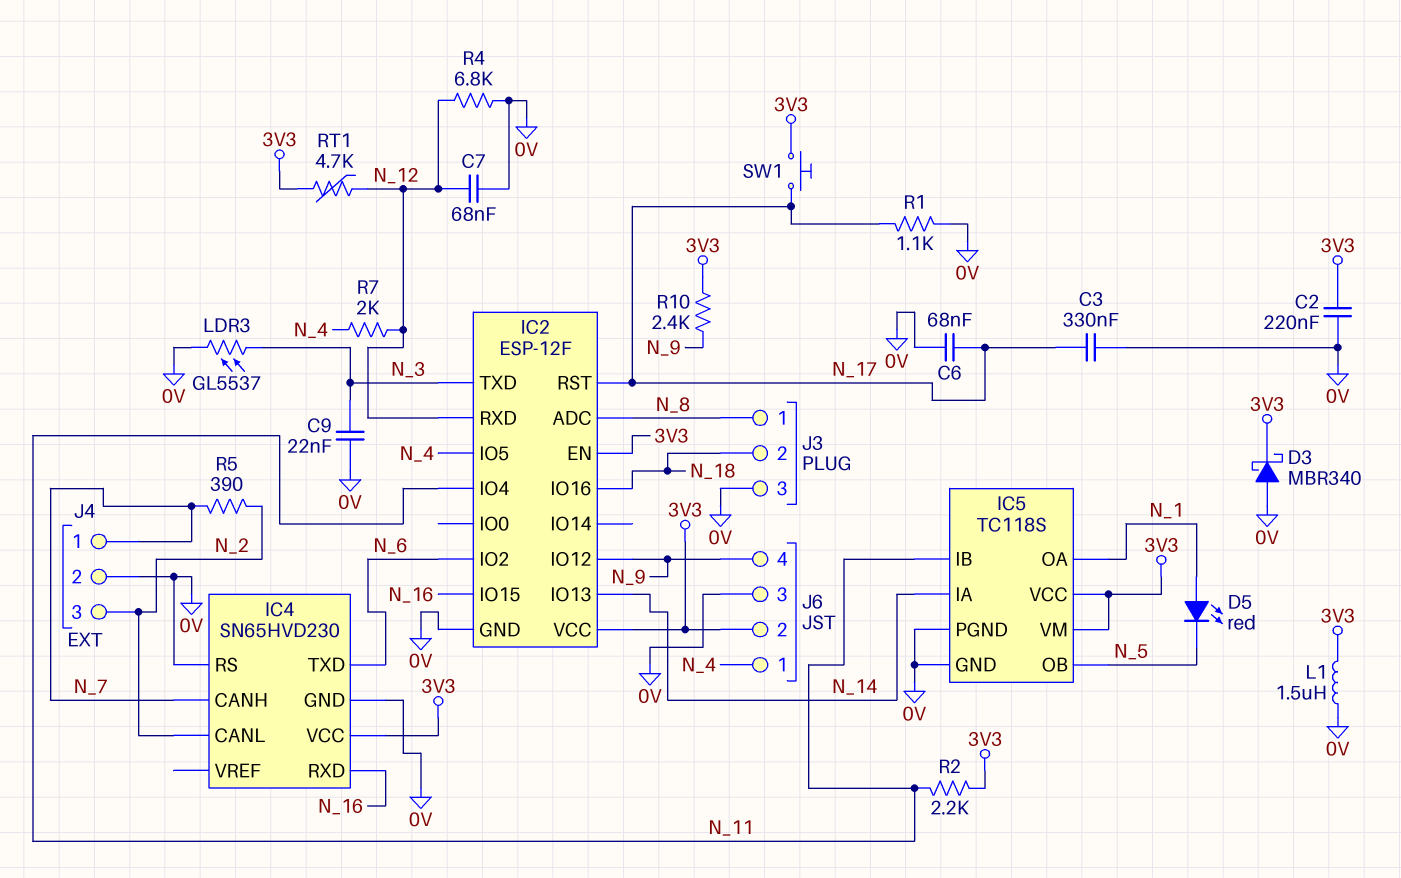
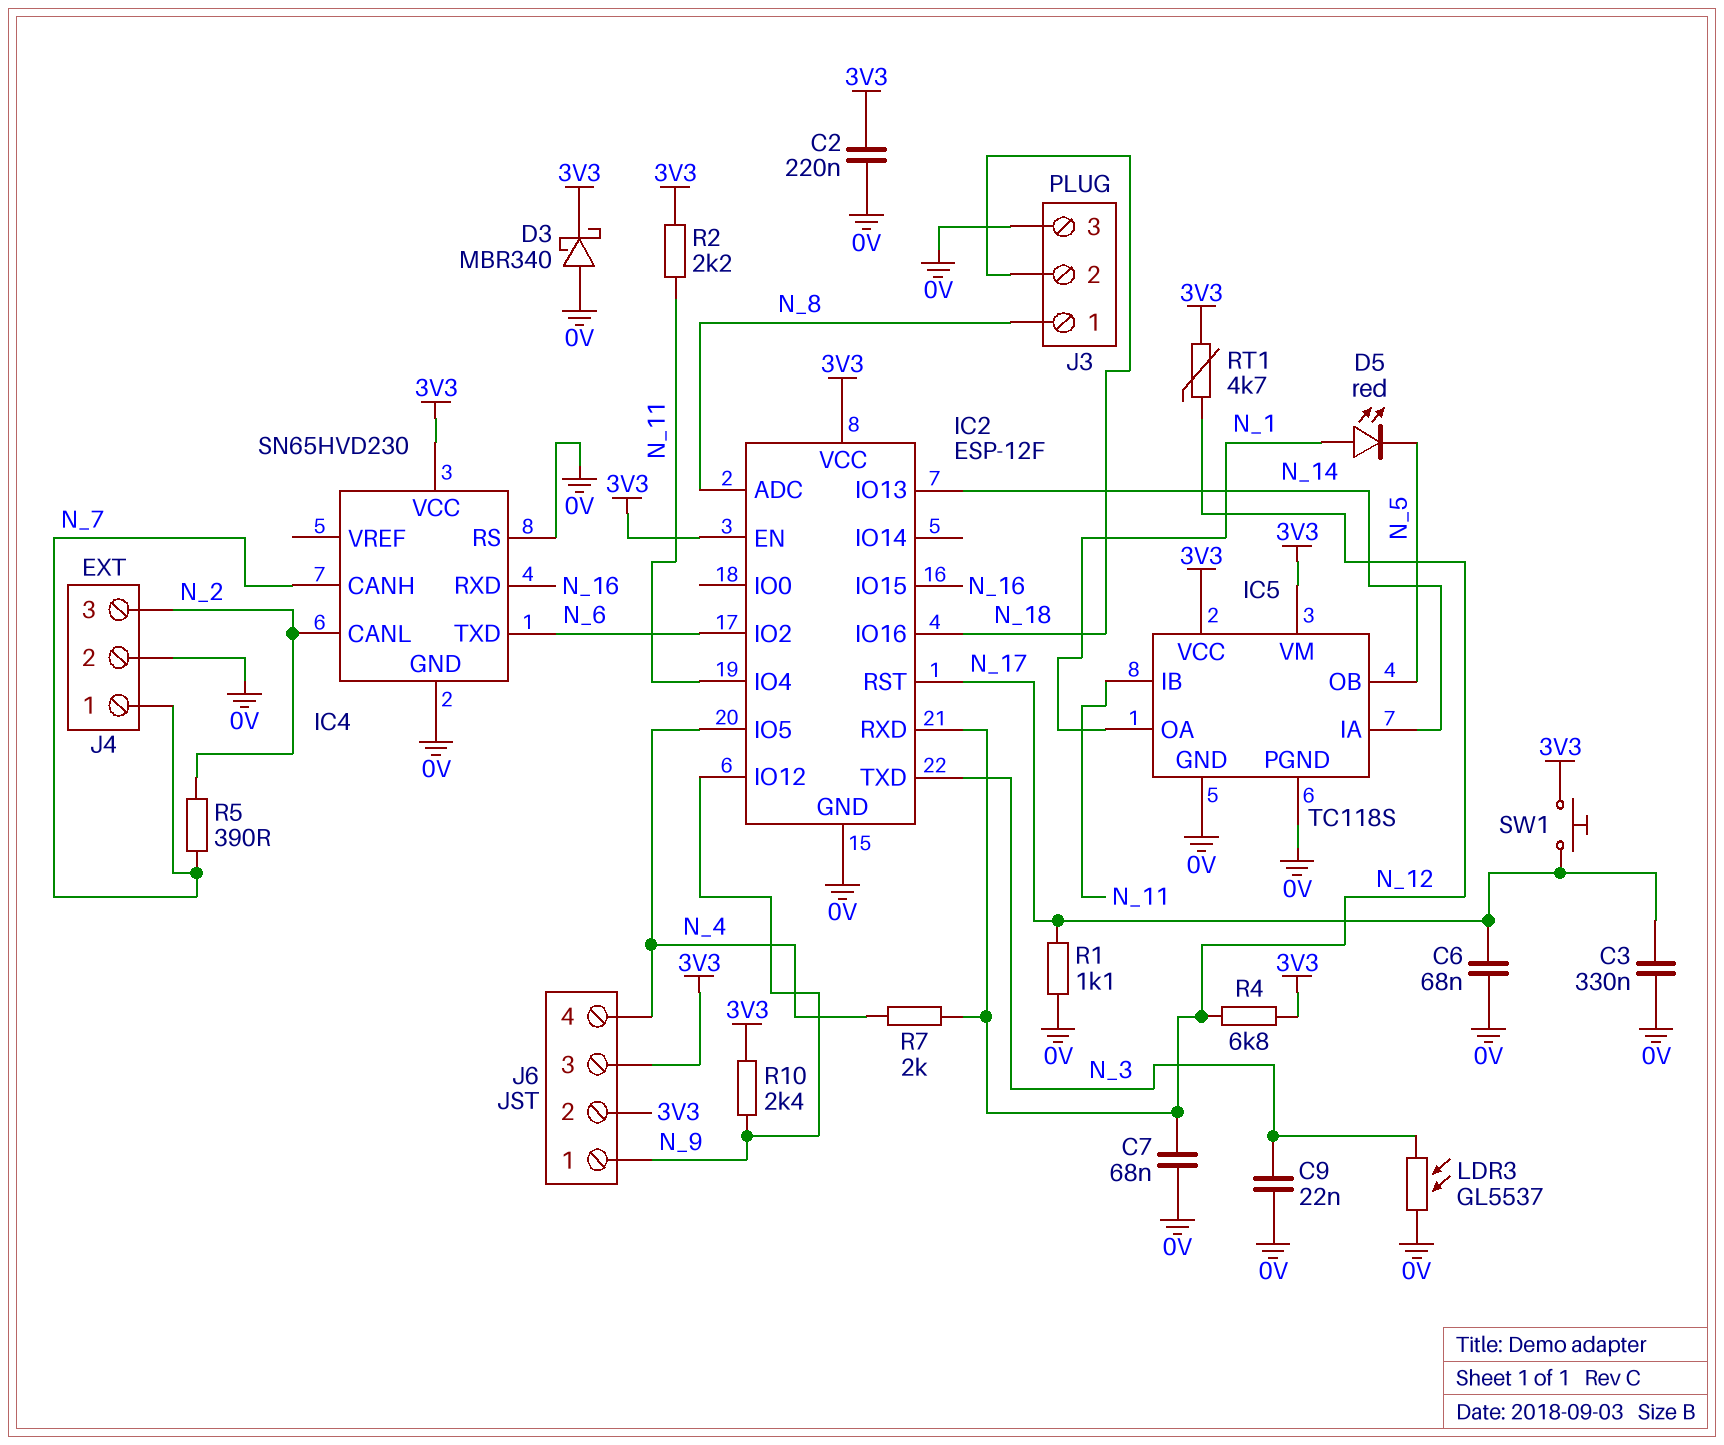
J6 pin 1: N_4 -> N_9
J6 pin 3: 0V -> 3V3
J6 pin 4: N_9 -> N_4
L1: 1.5uH (0V, 3V3) -> none
R4: 6.8k (0V, N_12) -> 6.8k (3V3, N_12)

